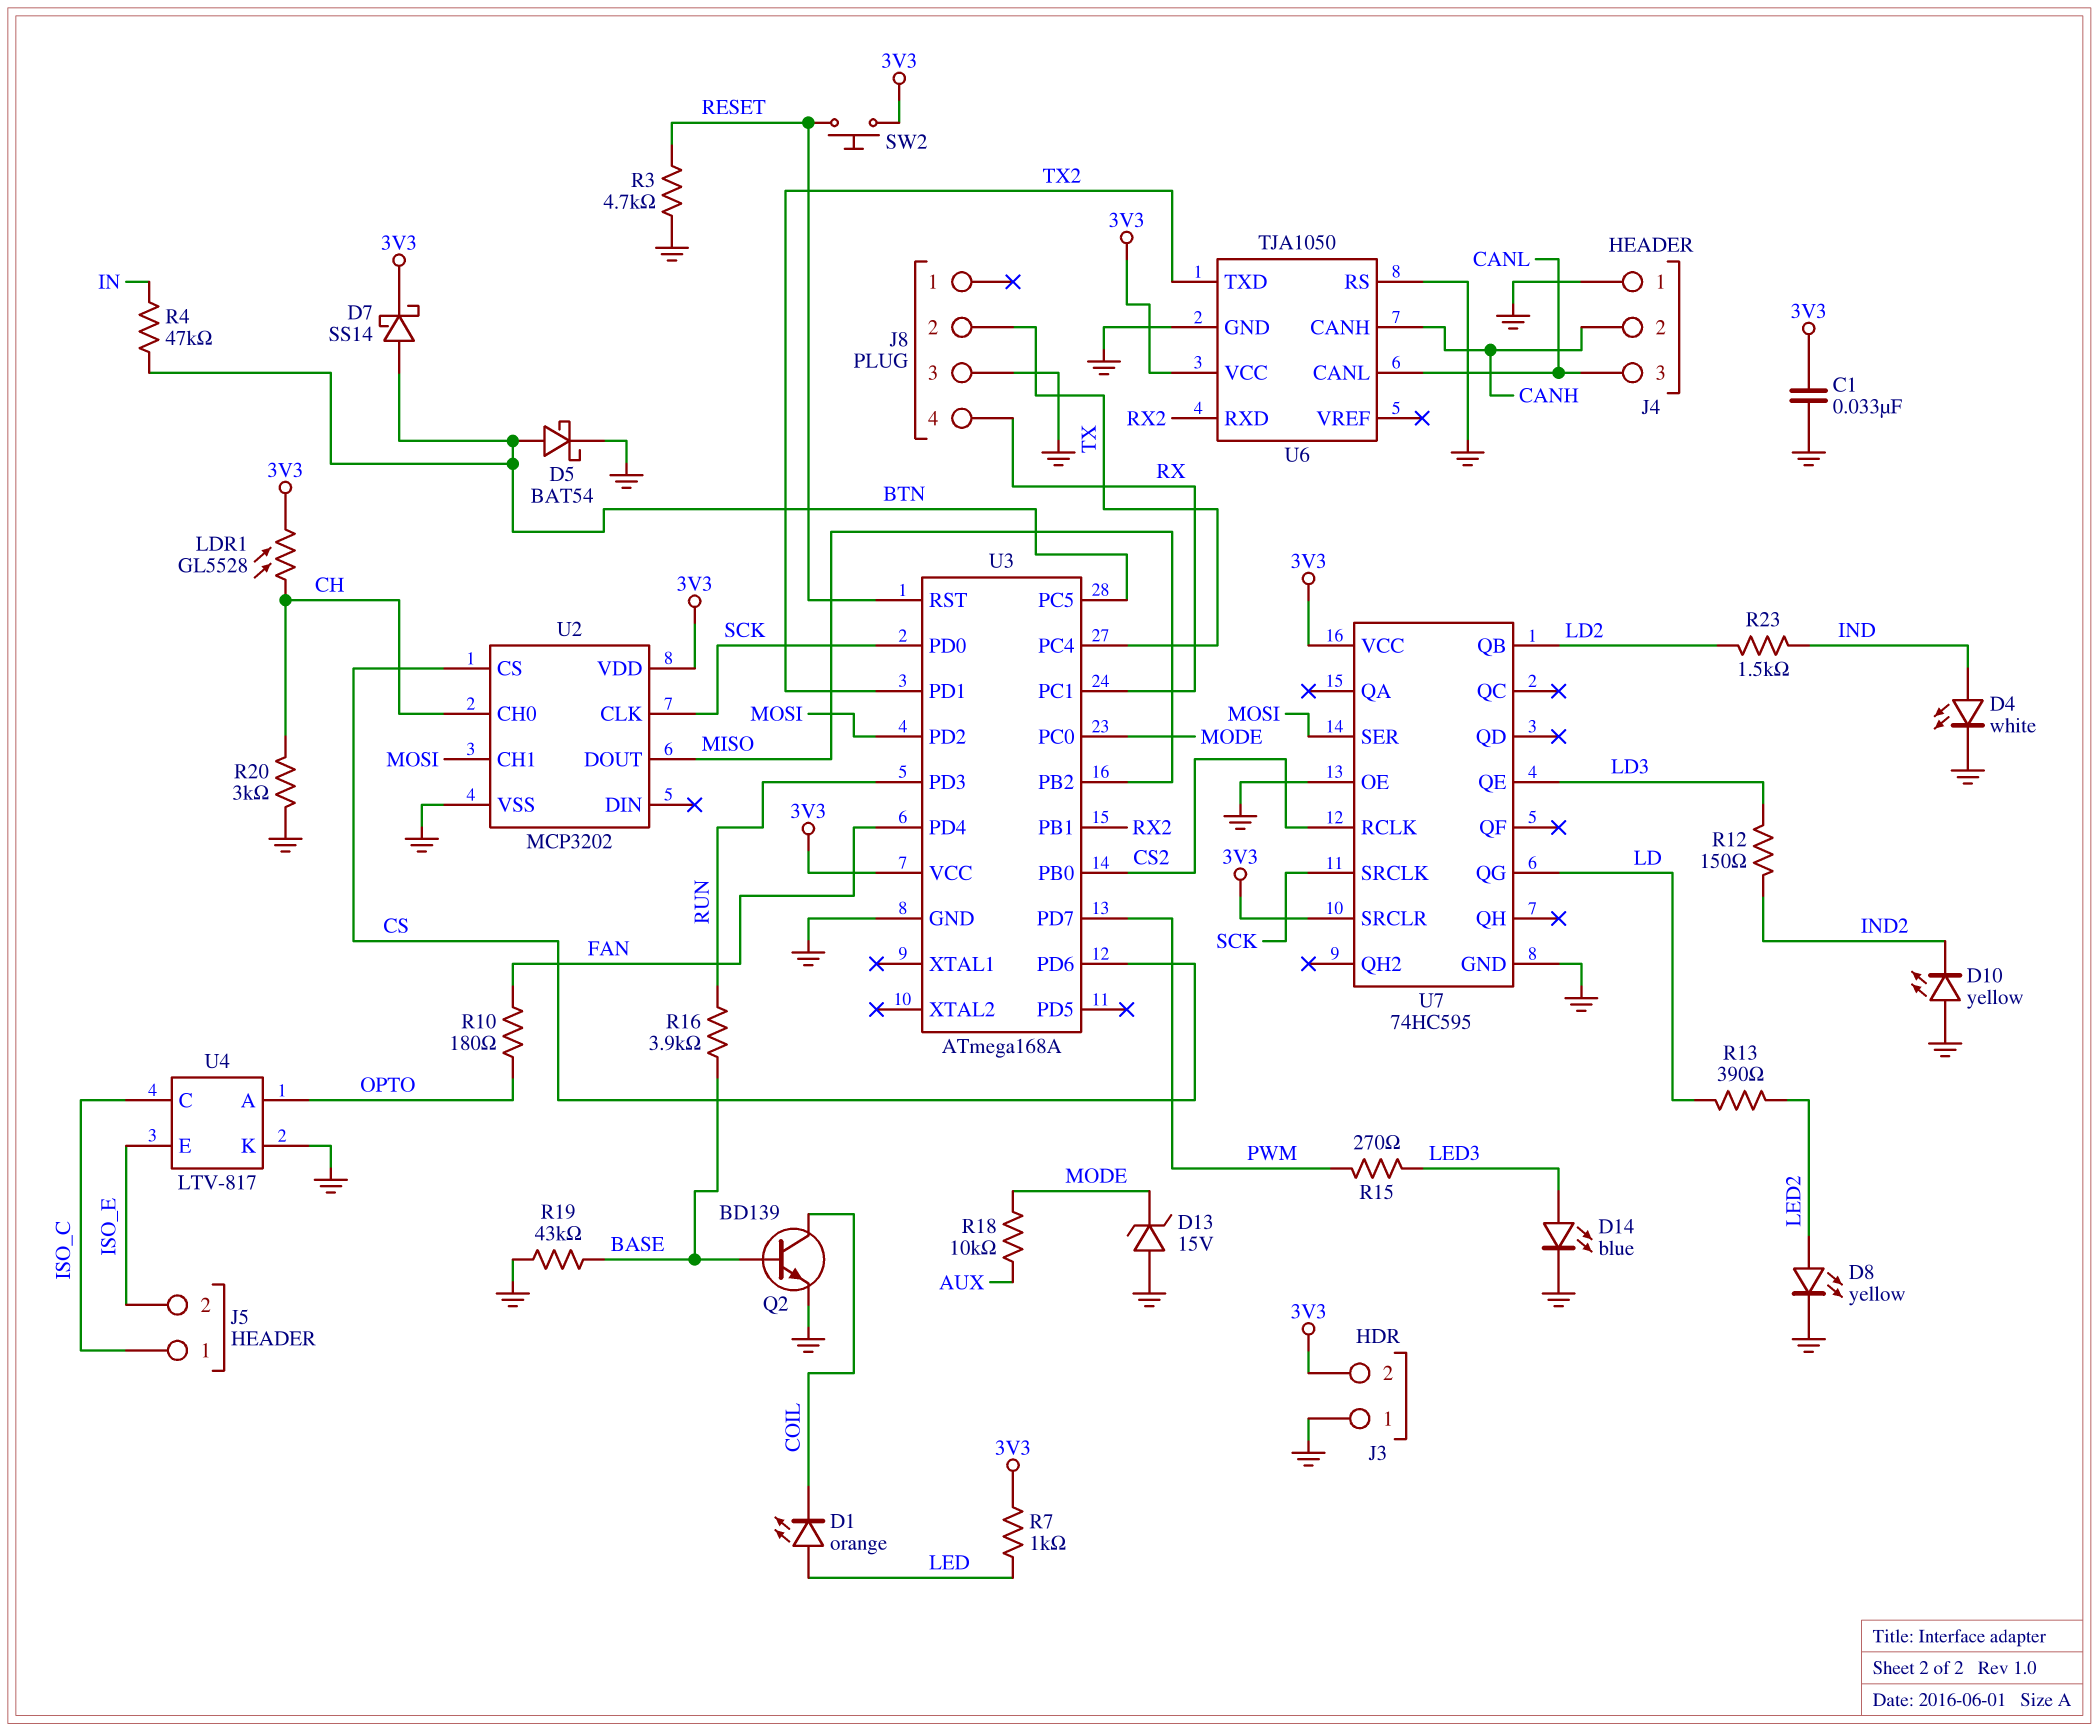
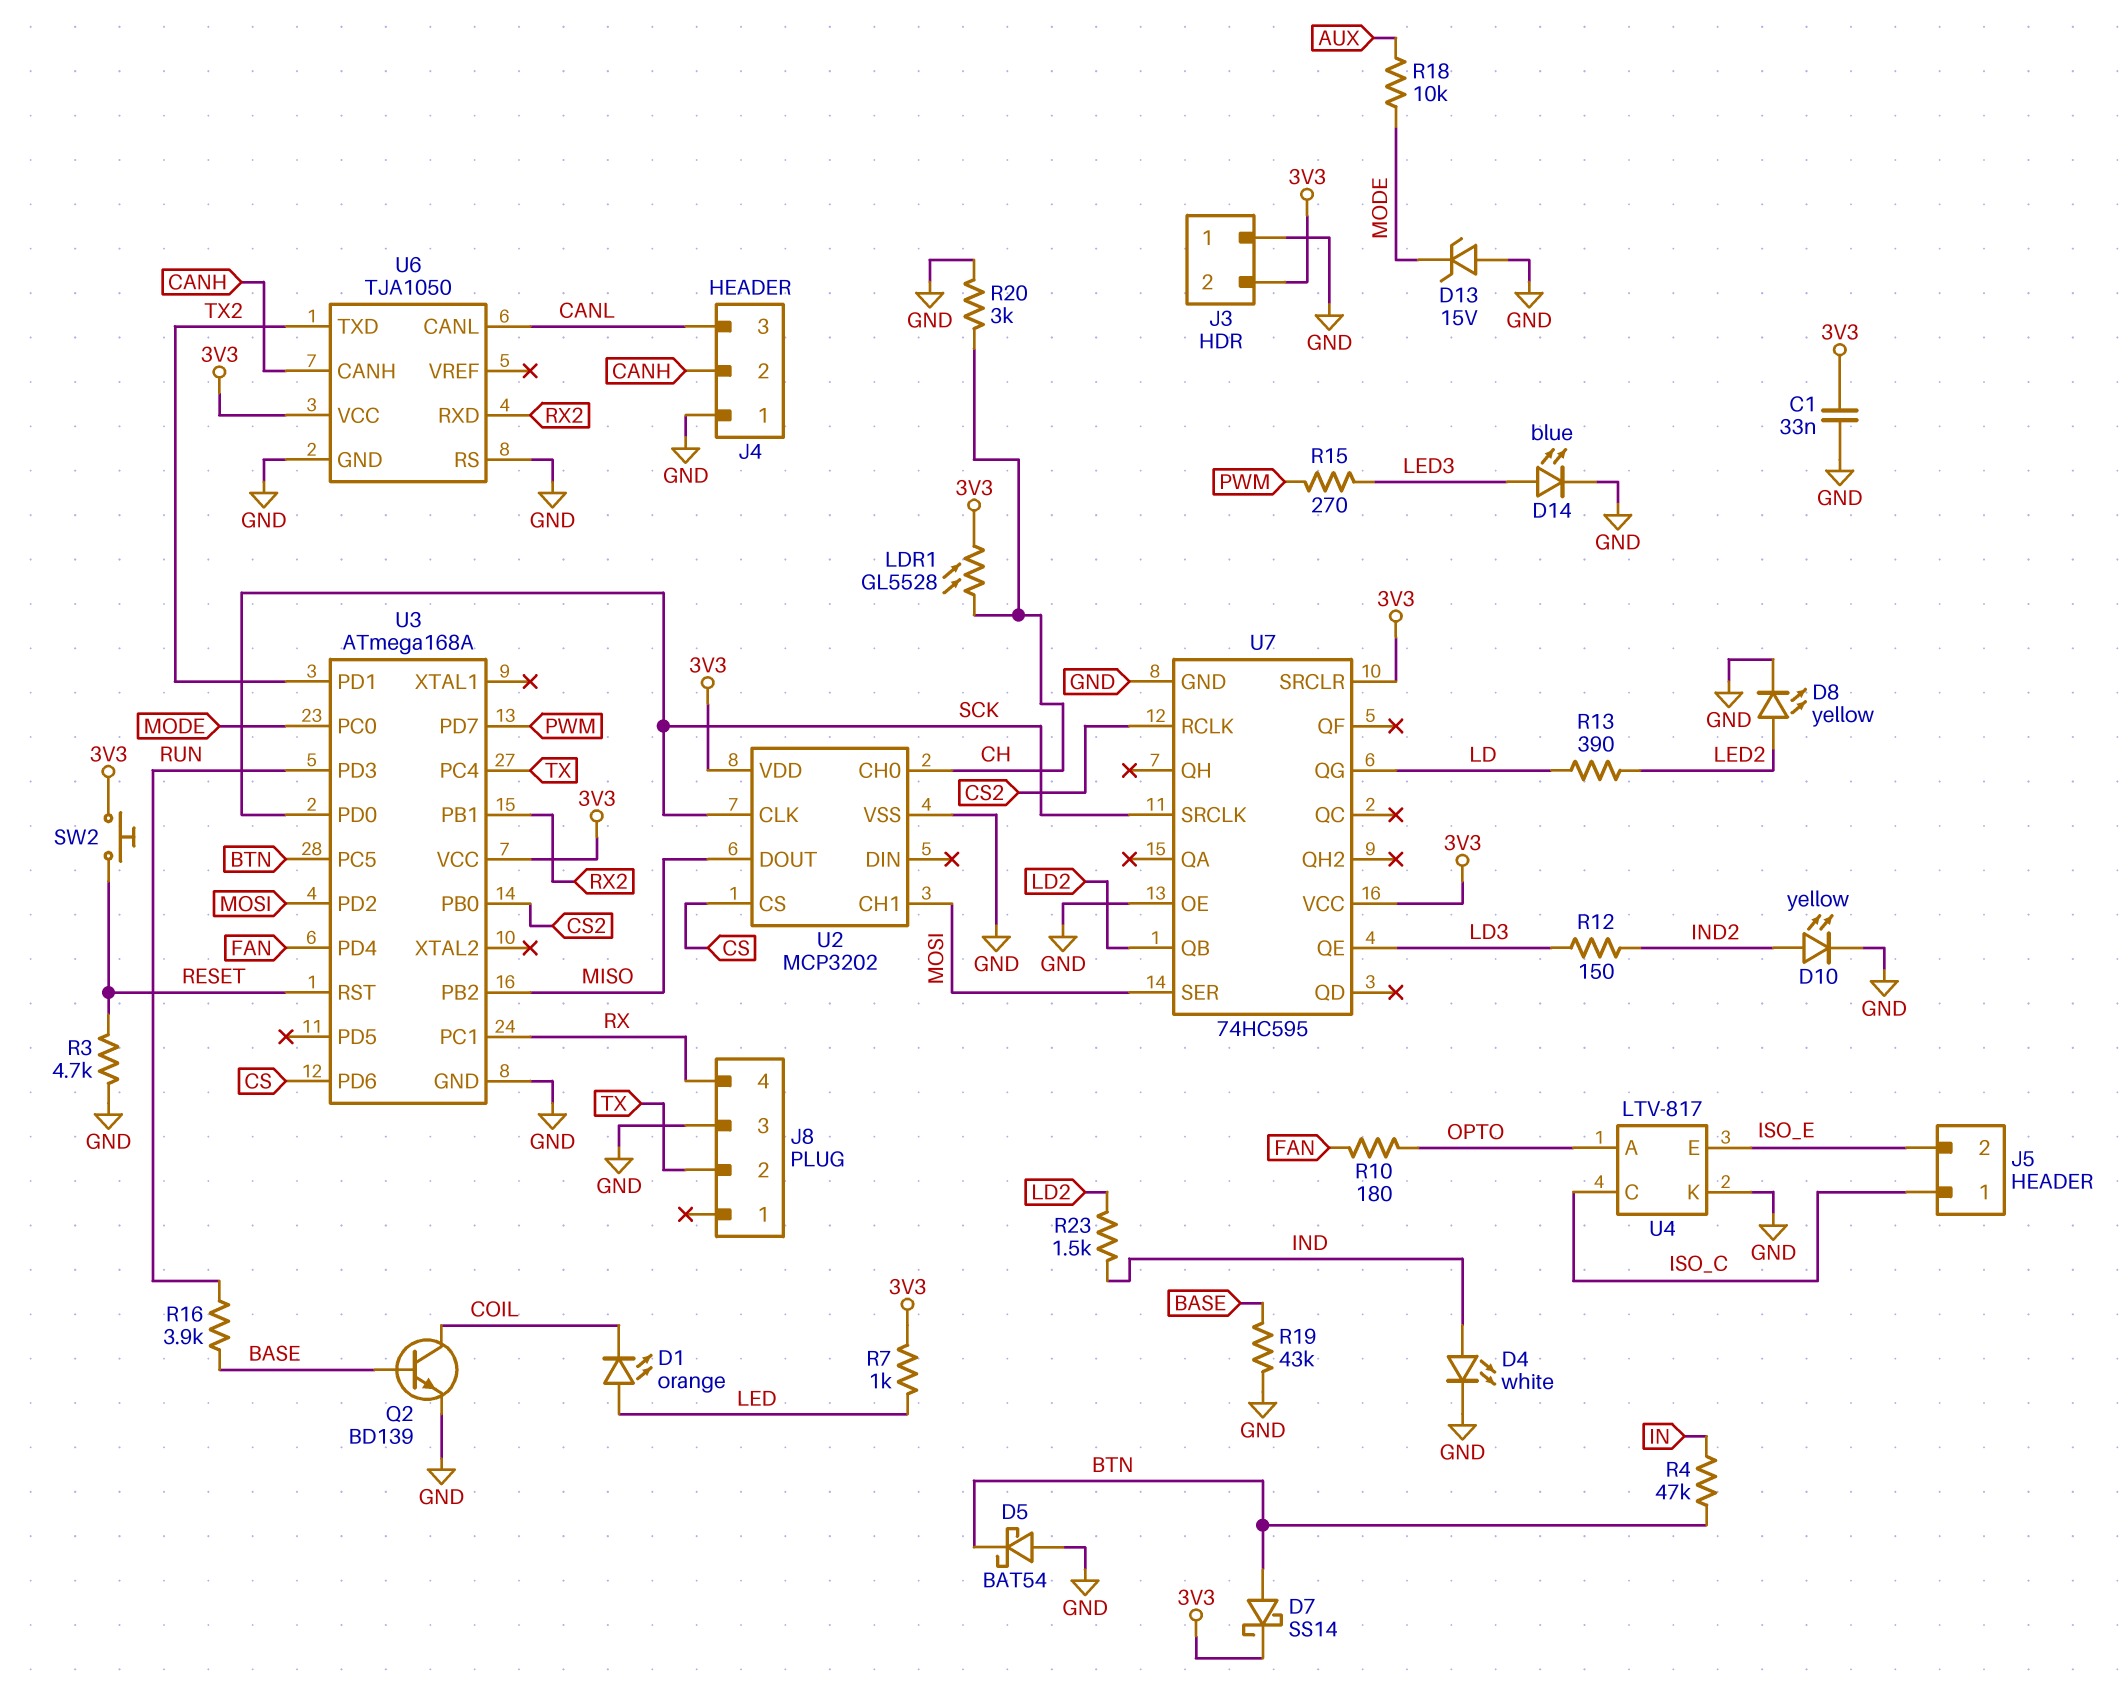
D5: schottky BAT54 (A BTN, K GND) -> schottky BAT54 (A GND, K BTN)
D10: LED yellow (A GND, K IND2) -> LED yellow (A IND2, K GND)

